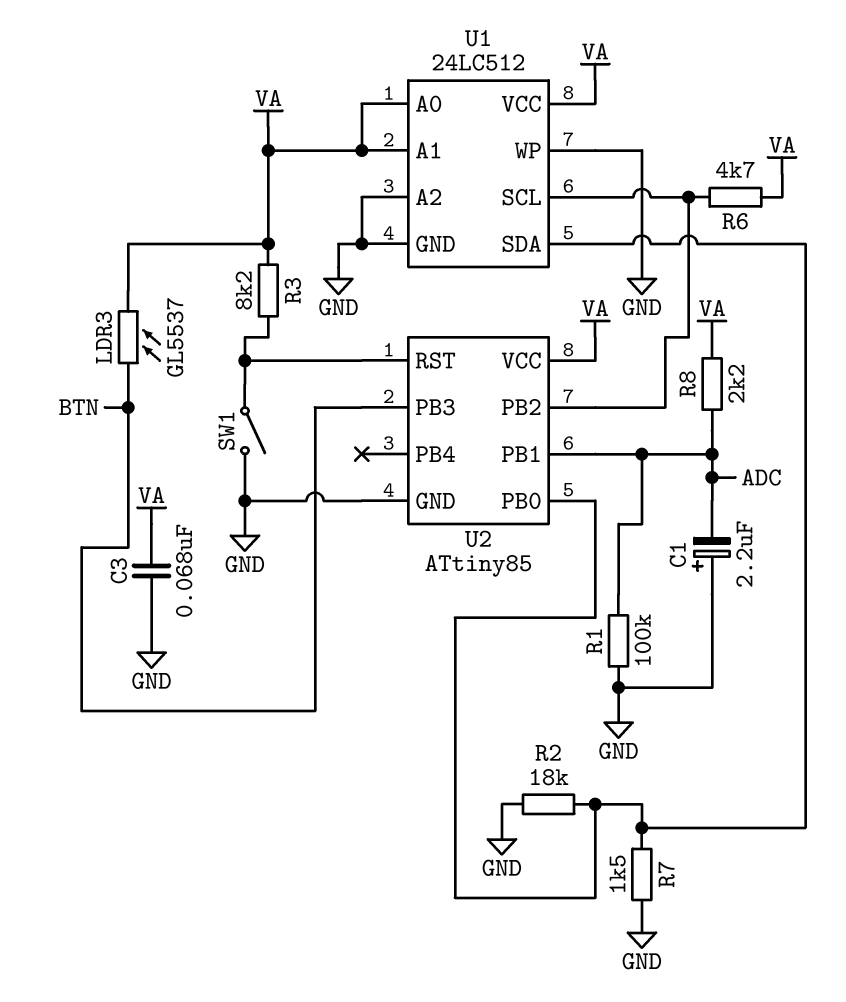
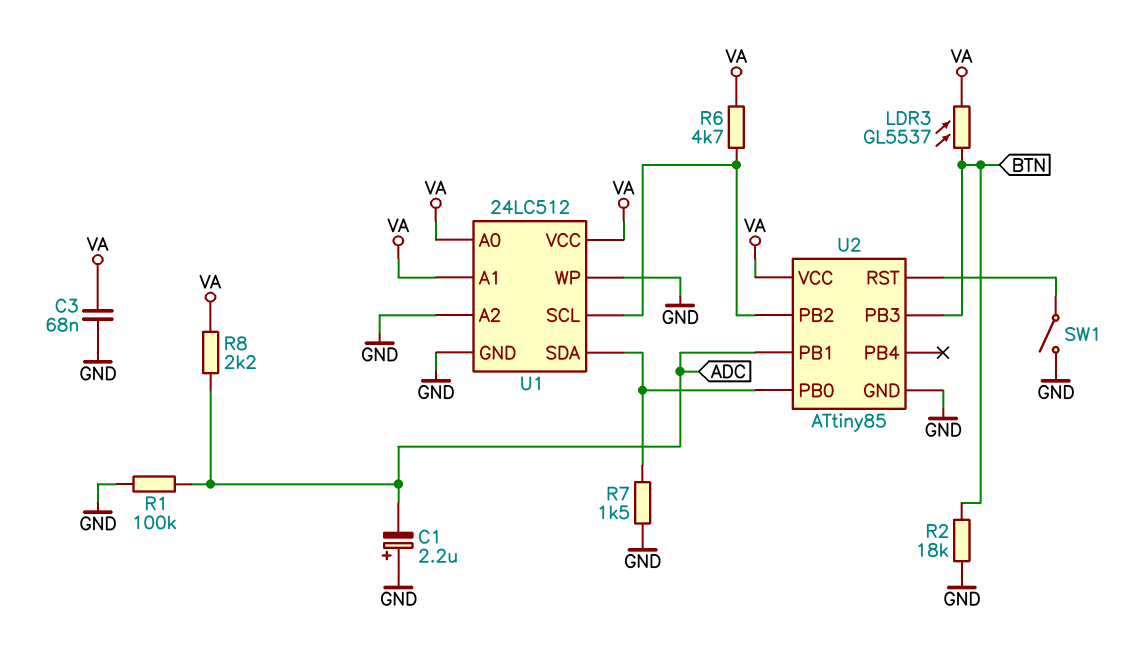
R2: 18k (GND, U1/SDA) -> 18k (BTN, GND)
R3: 8.2k (U2/RST, VA) -> none

